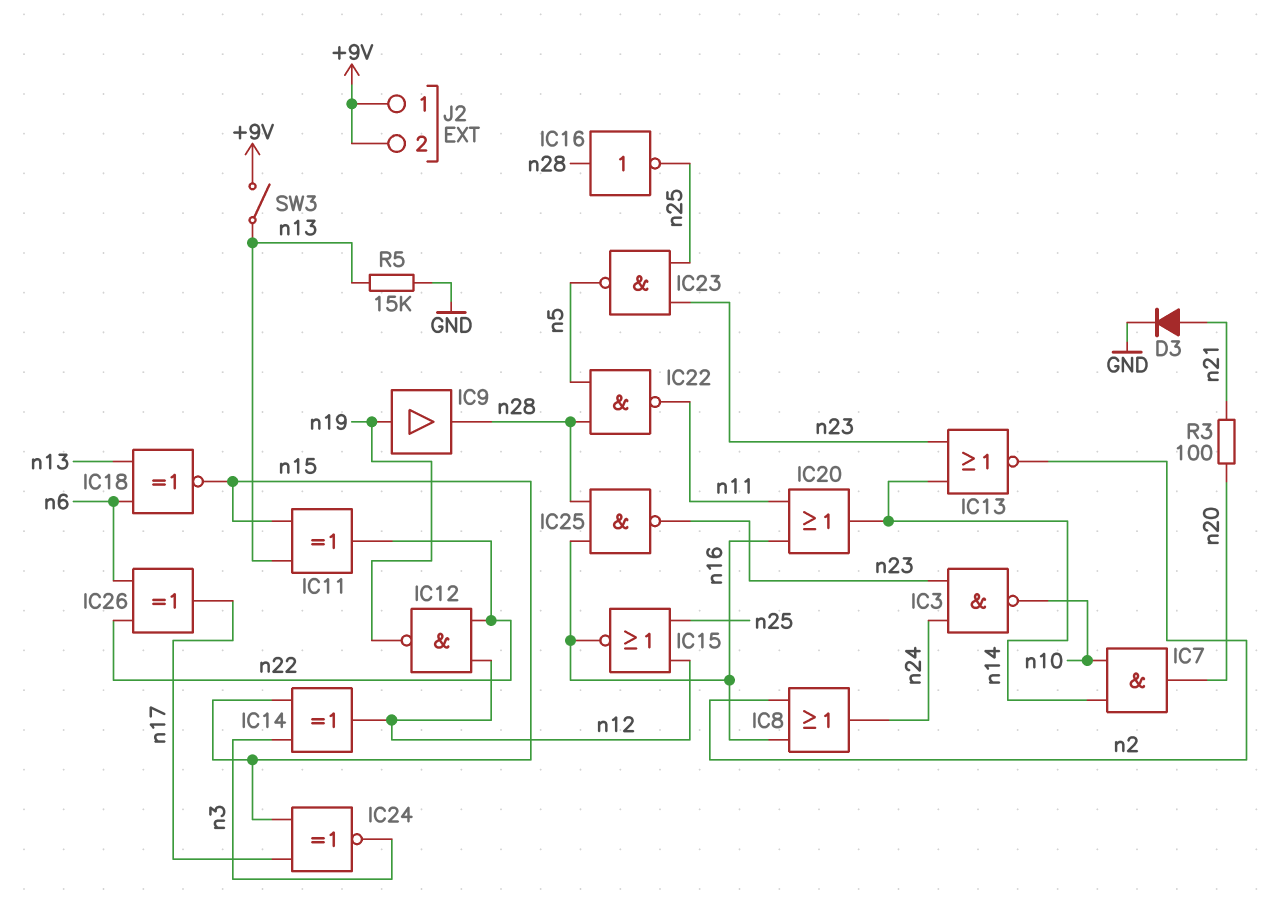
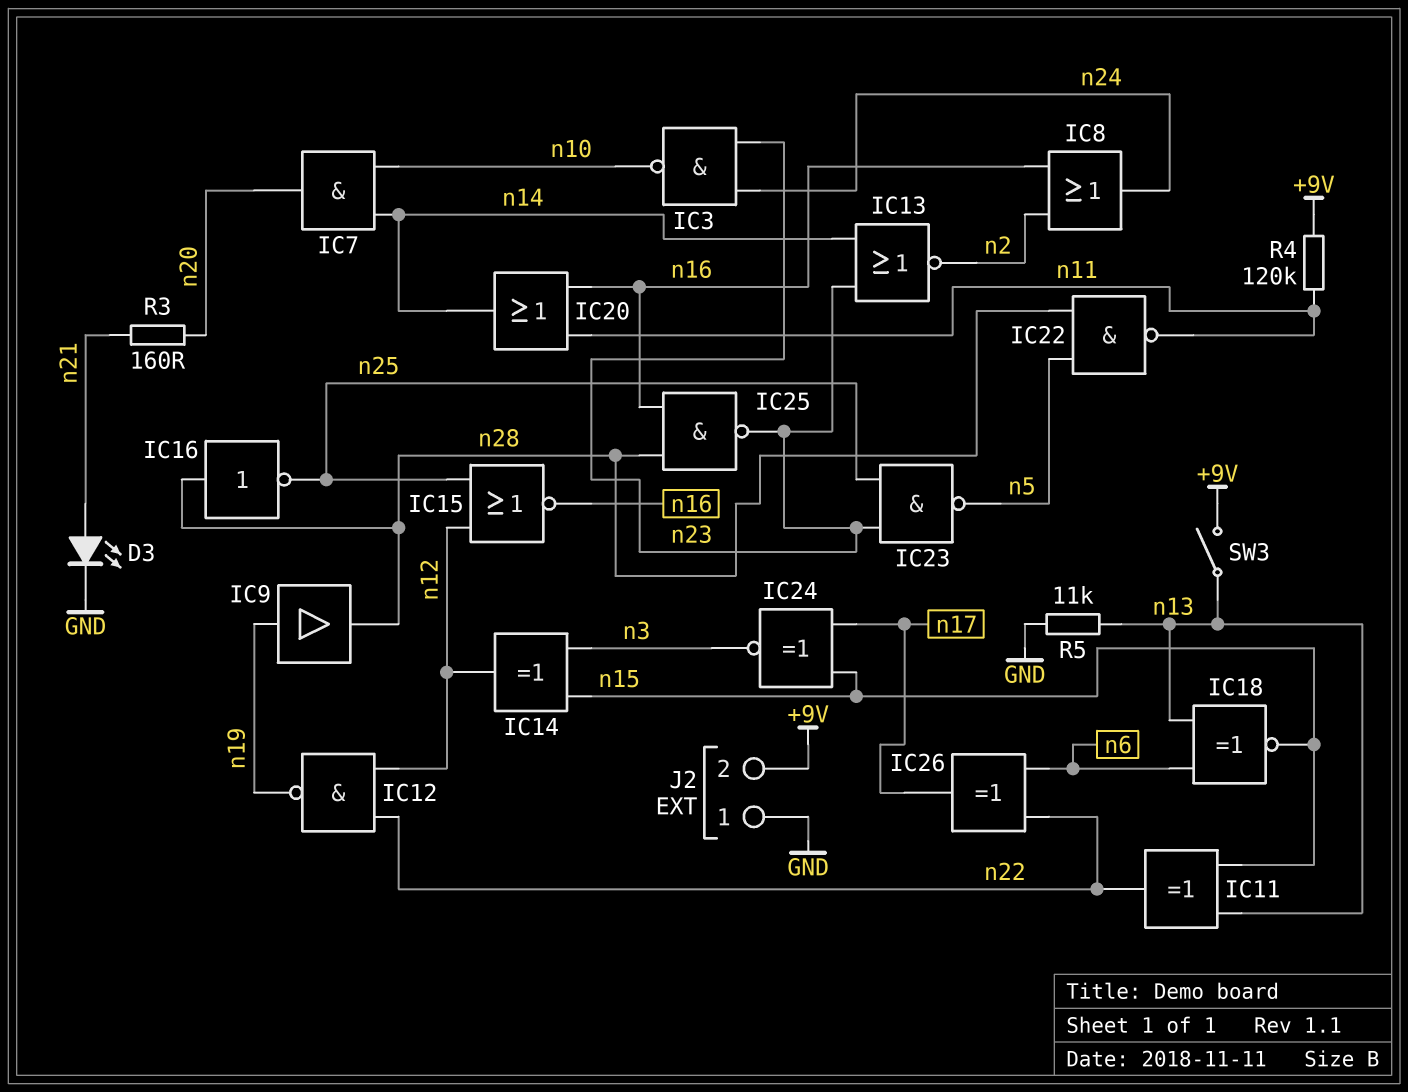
D3: diode (A n21, K GND) -> LED (A n21, K GND)
J2 pin 1: +9V -> GND
R3: 100 (n20, n21) -> 160 (n20, n21)
R4: none -> 120k (+9V, n11)
R5: 15k (GND, n13) -> 11k (GND, n13)

